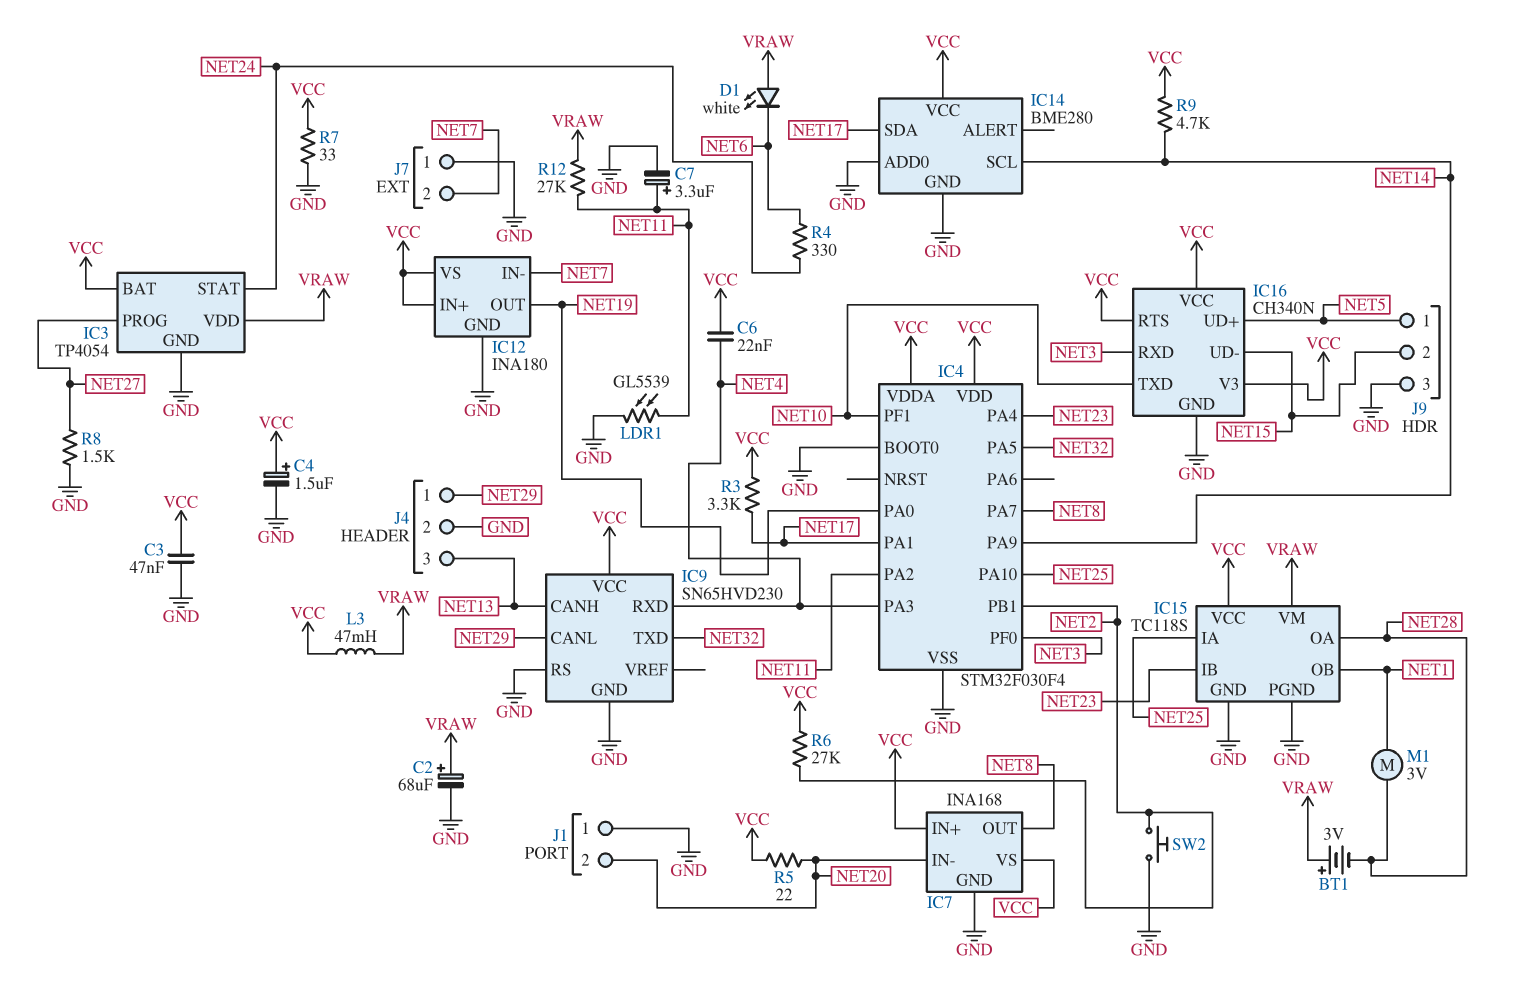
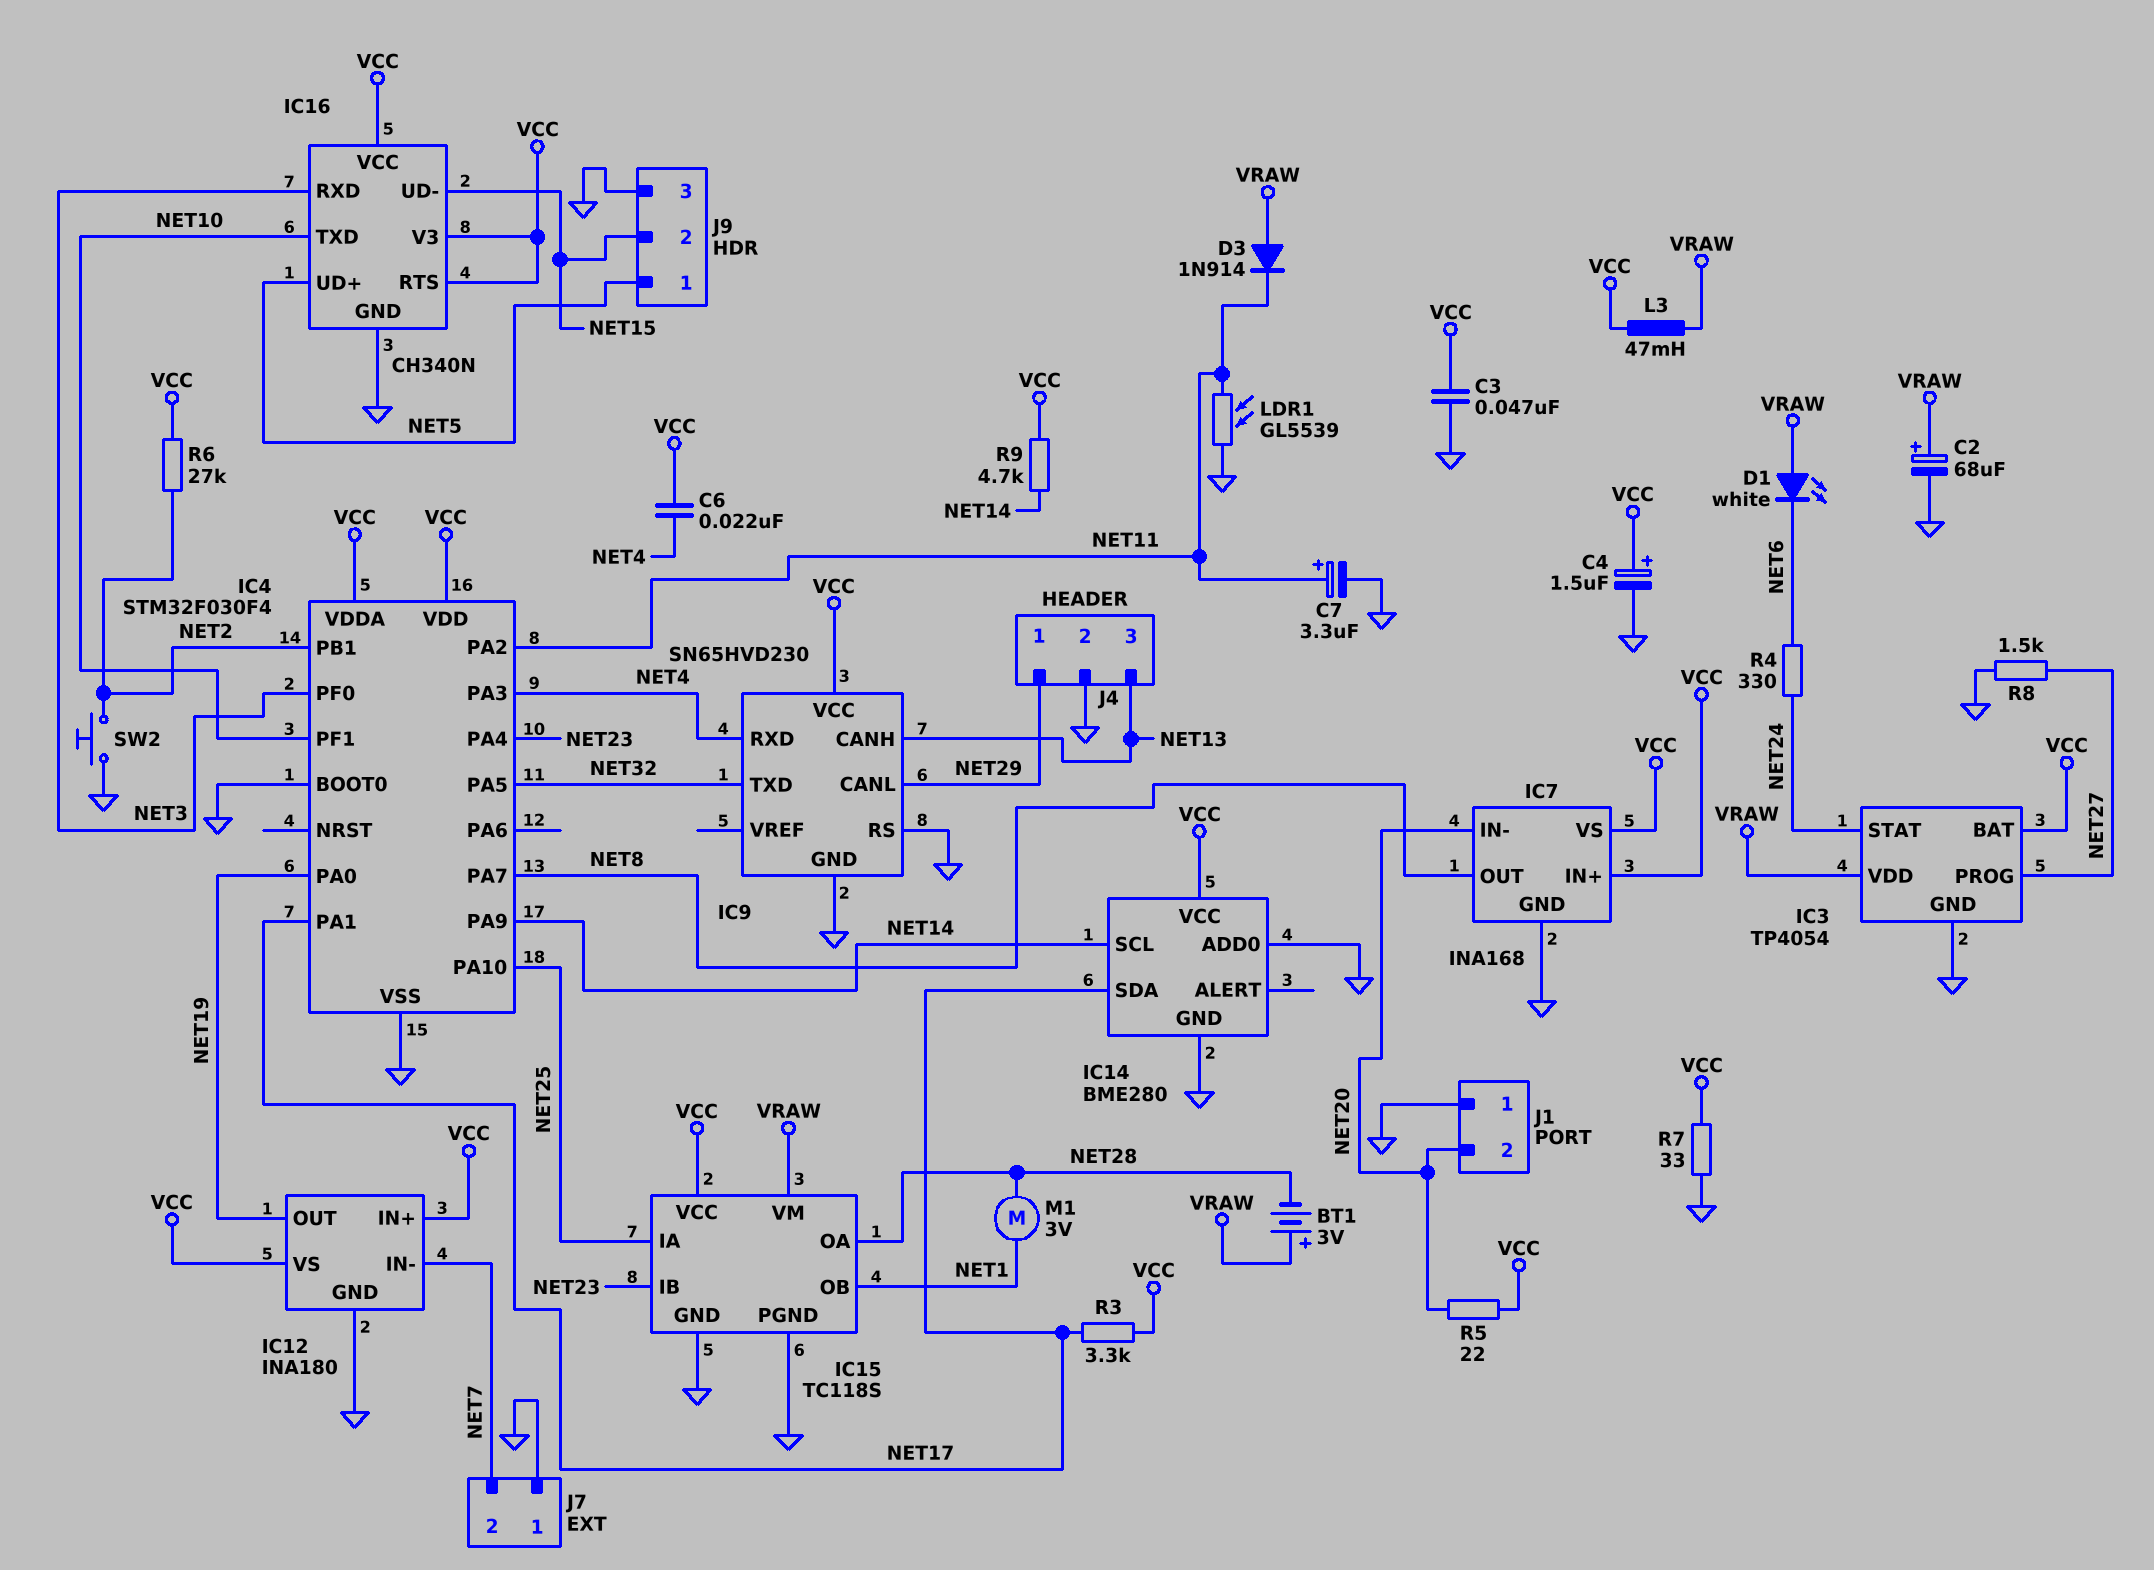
D3: none -> diode 1N914 (A VRAW, K NET11)
R12: 27k (NET11, VRAW) -> none

